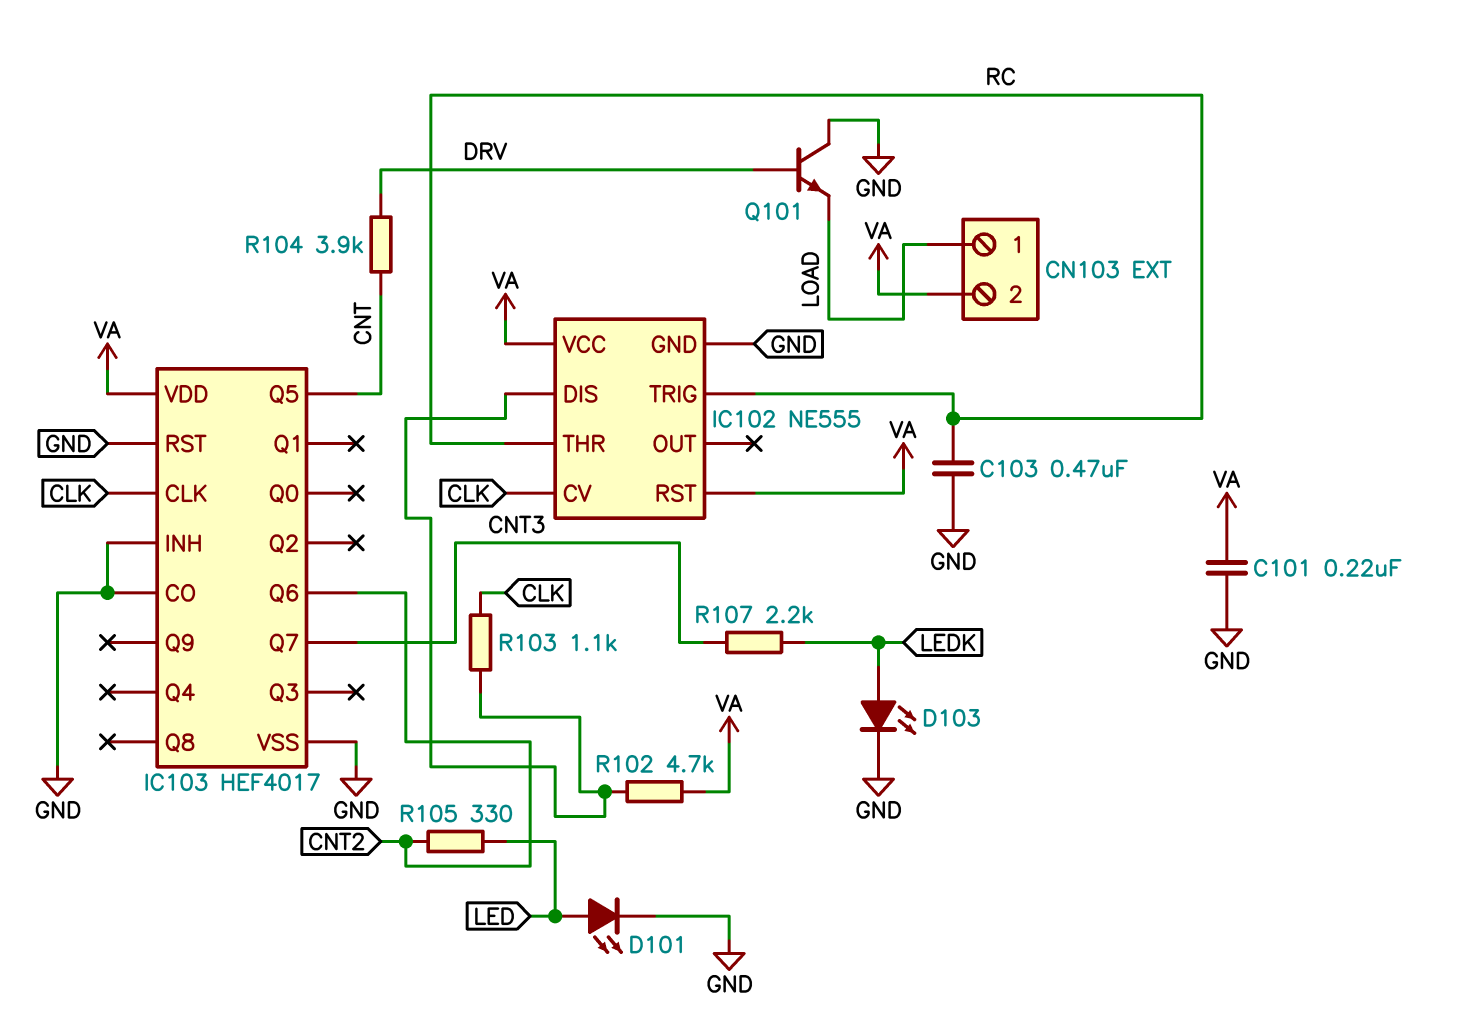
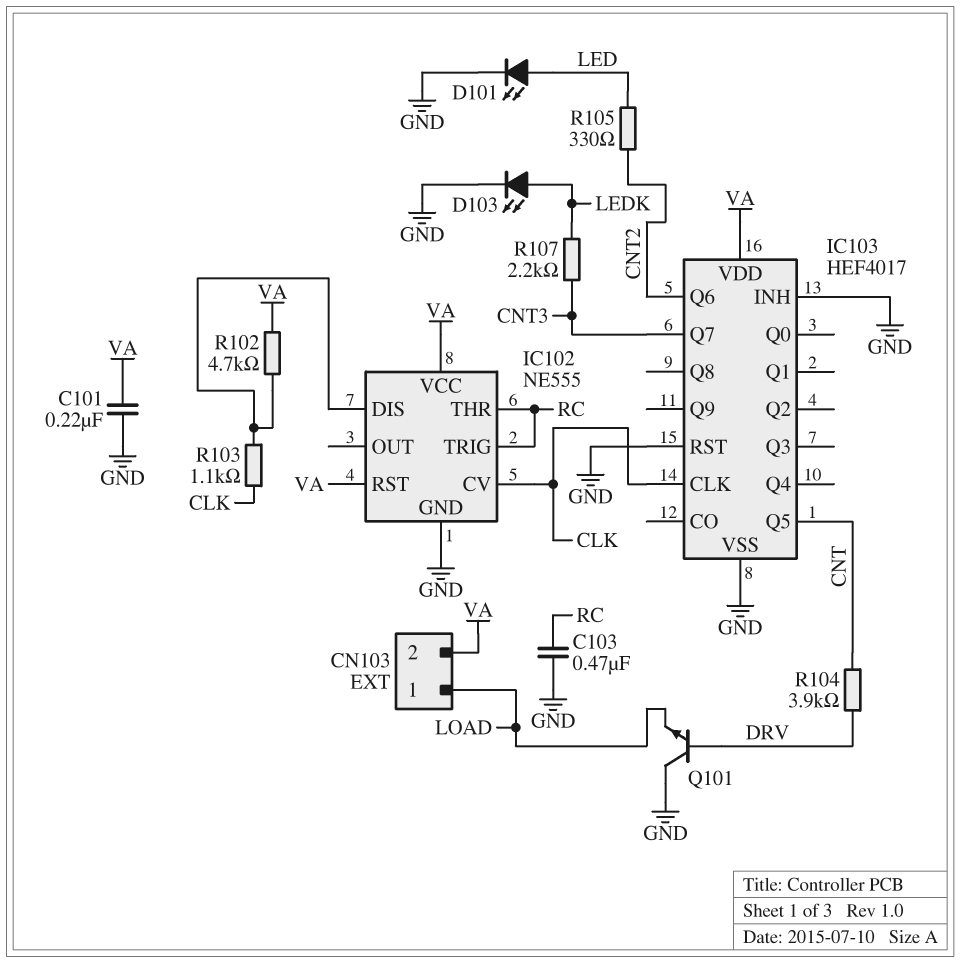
IC103 pin CO: GND -> none

